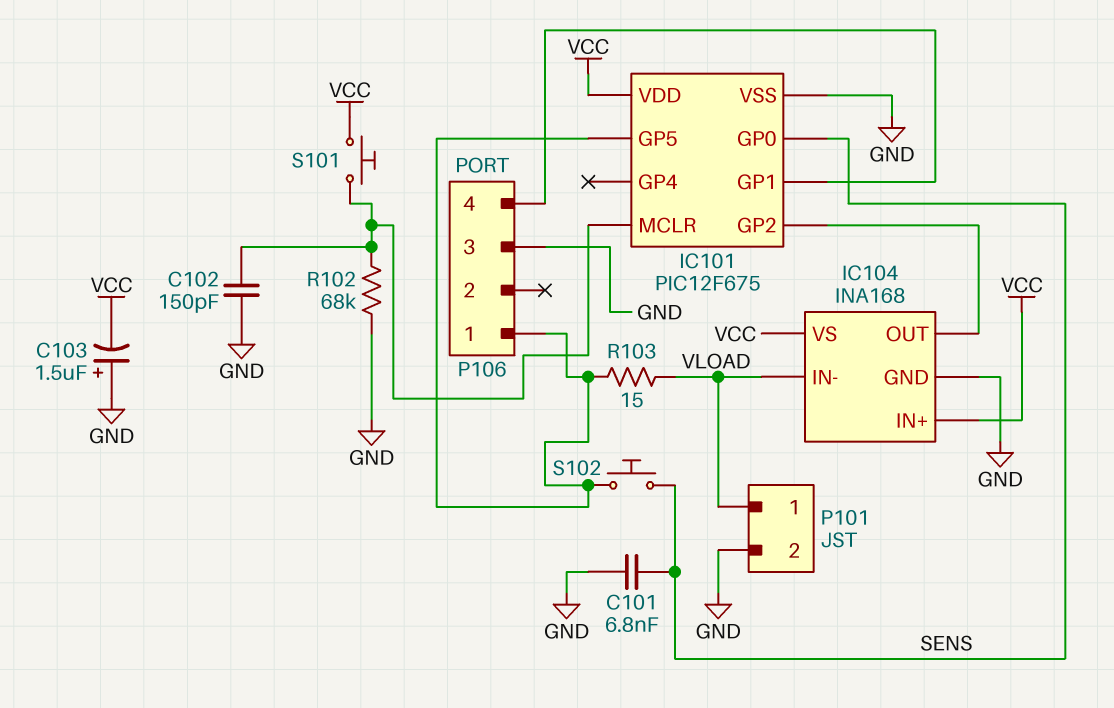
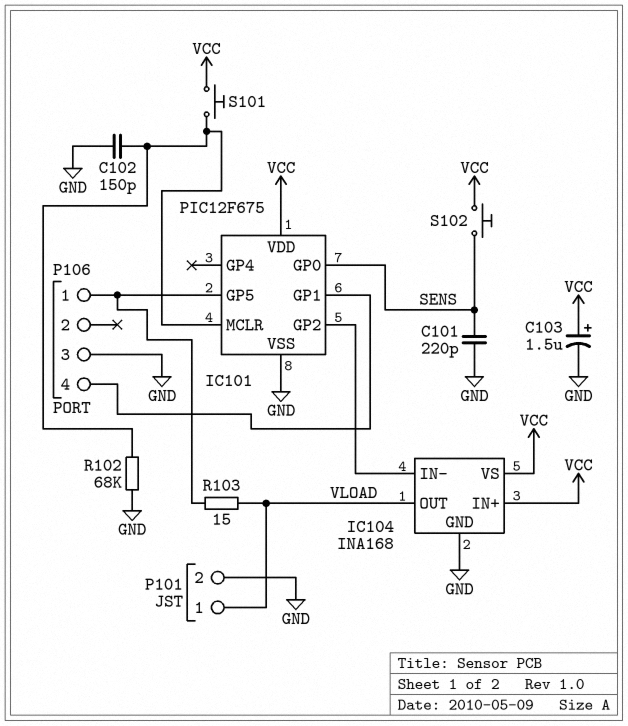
C101: 6.8nF (GND, SENS) -> 220pF (GND, SENS)
C103: 1.5uF (plus GND, minus VCC) -> 1.5uF (plus VCC, minus GND)
IC104 pin IN-: VLOAD -> IC101/GP2
IC104 pin OUT: IC101/GP2 -> VLOAD
S102: button (IC101/GP5, SENS) -> button (SENS, VCC)

